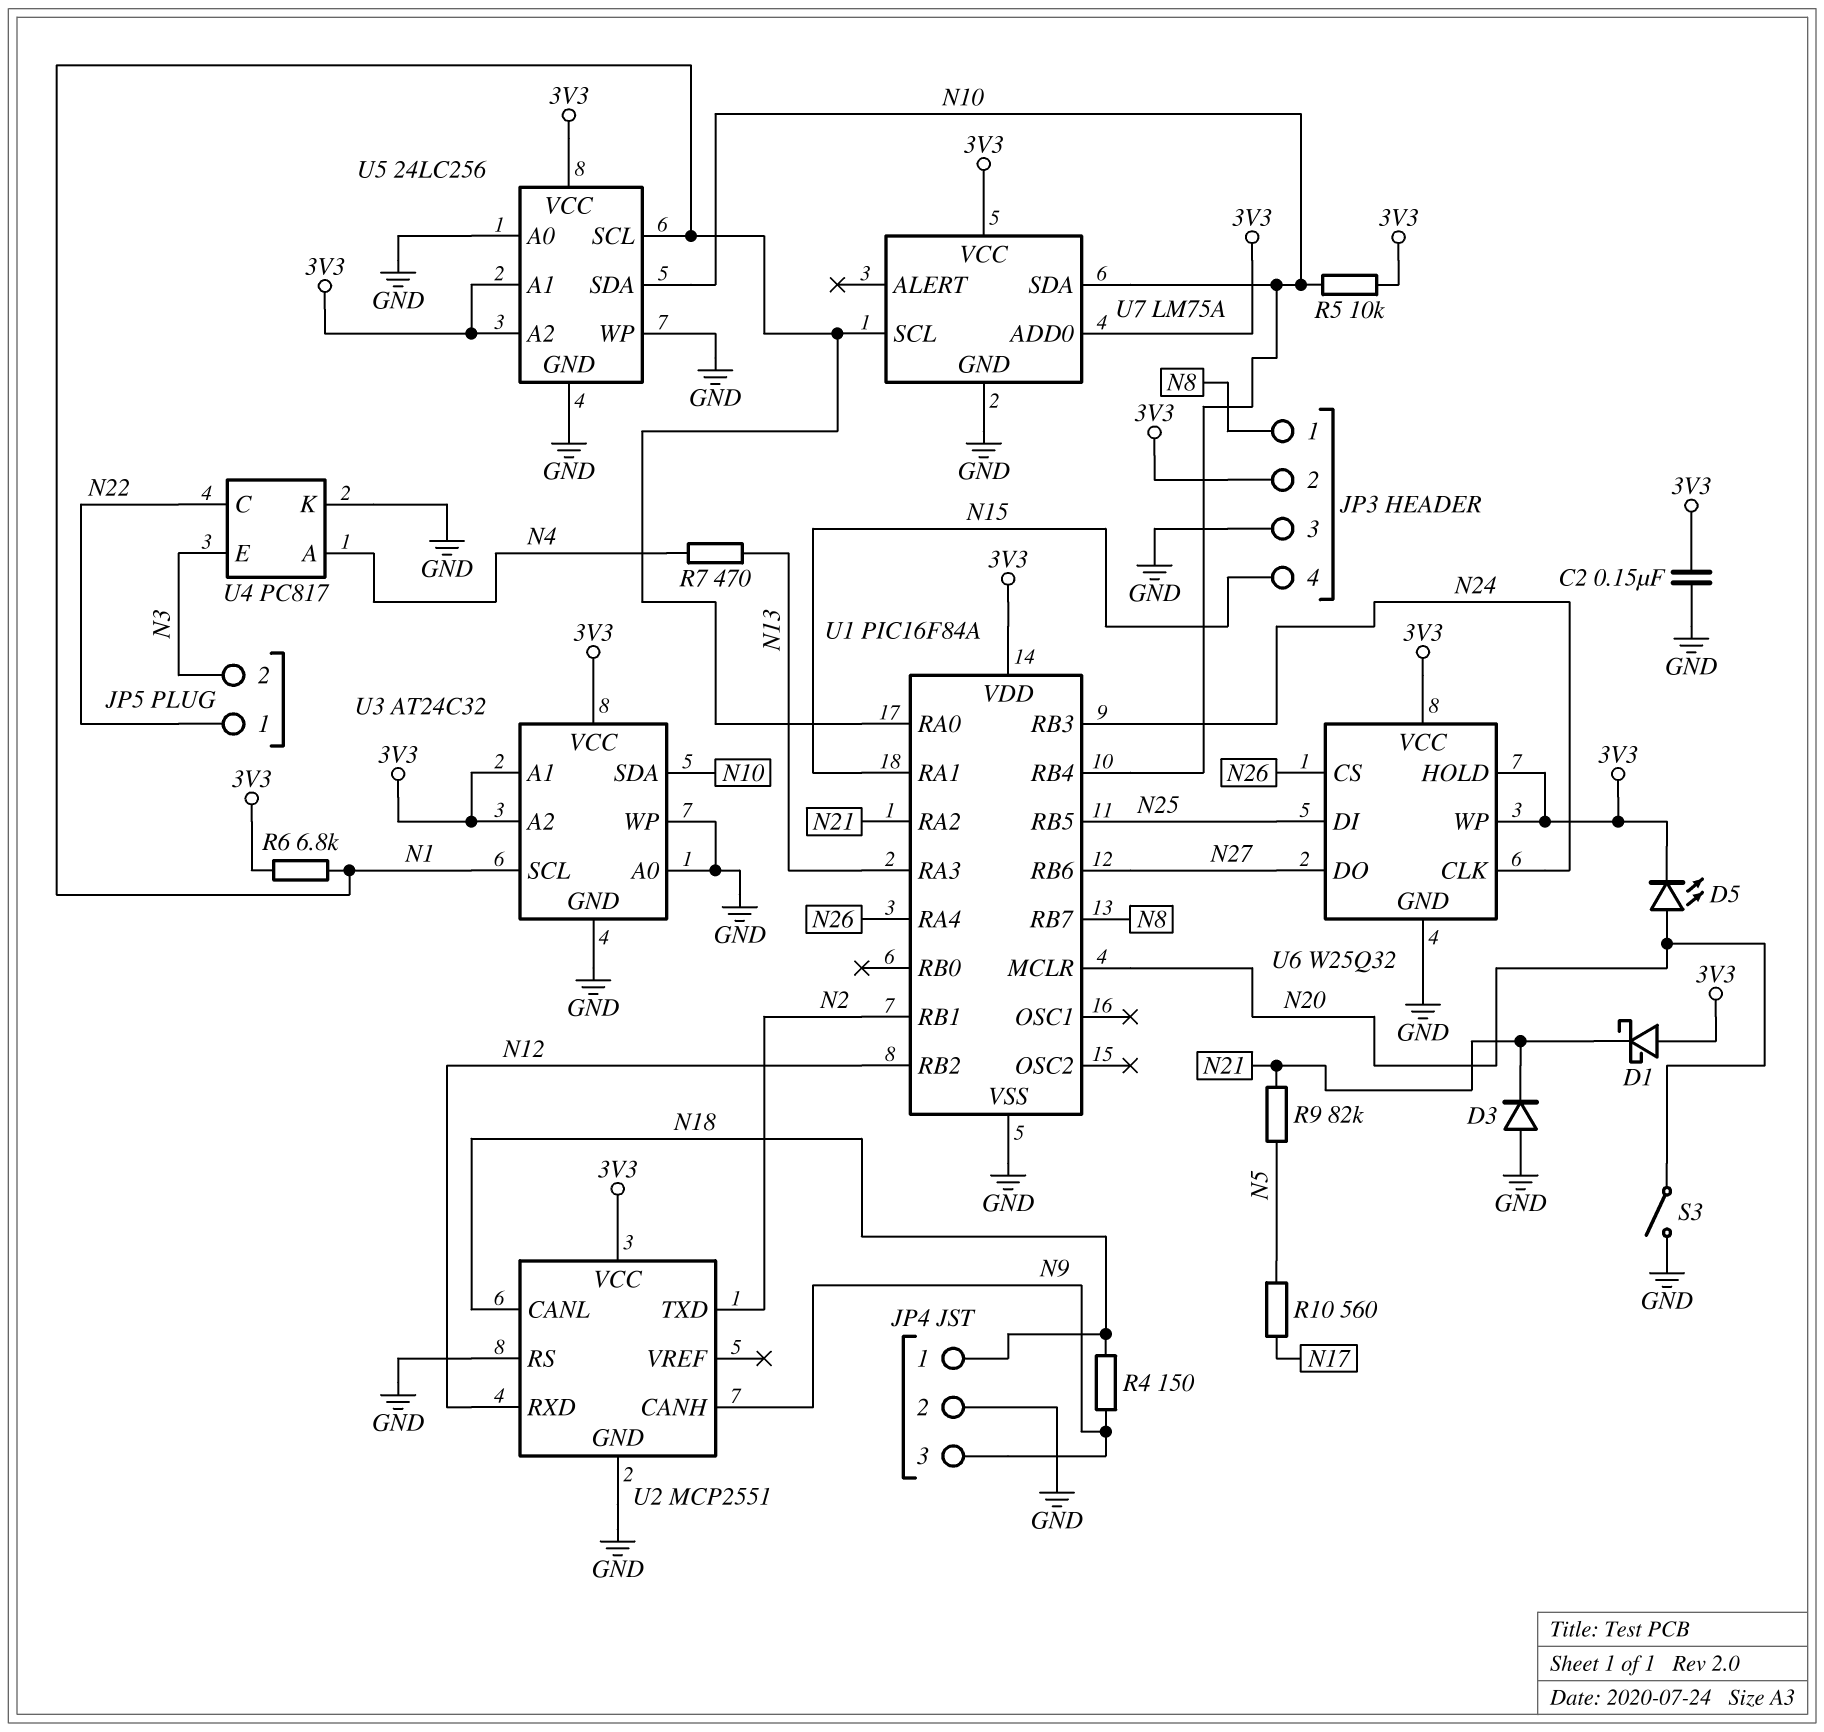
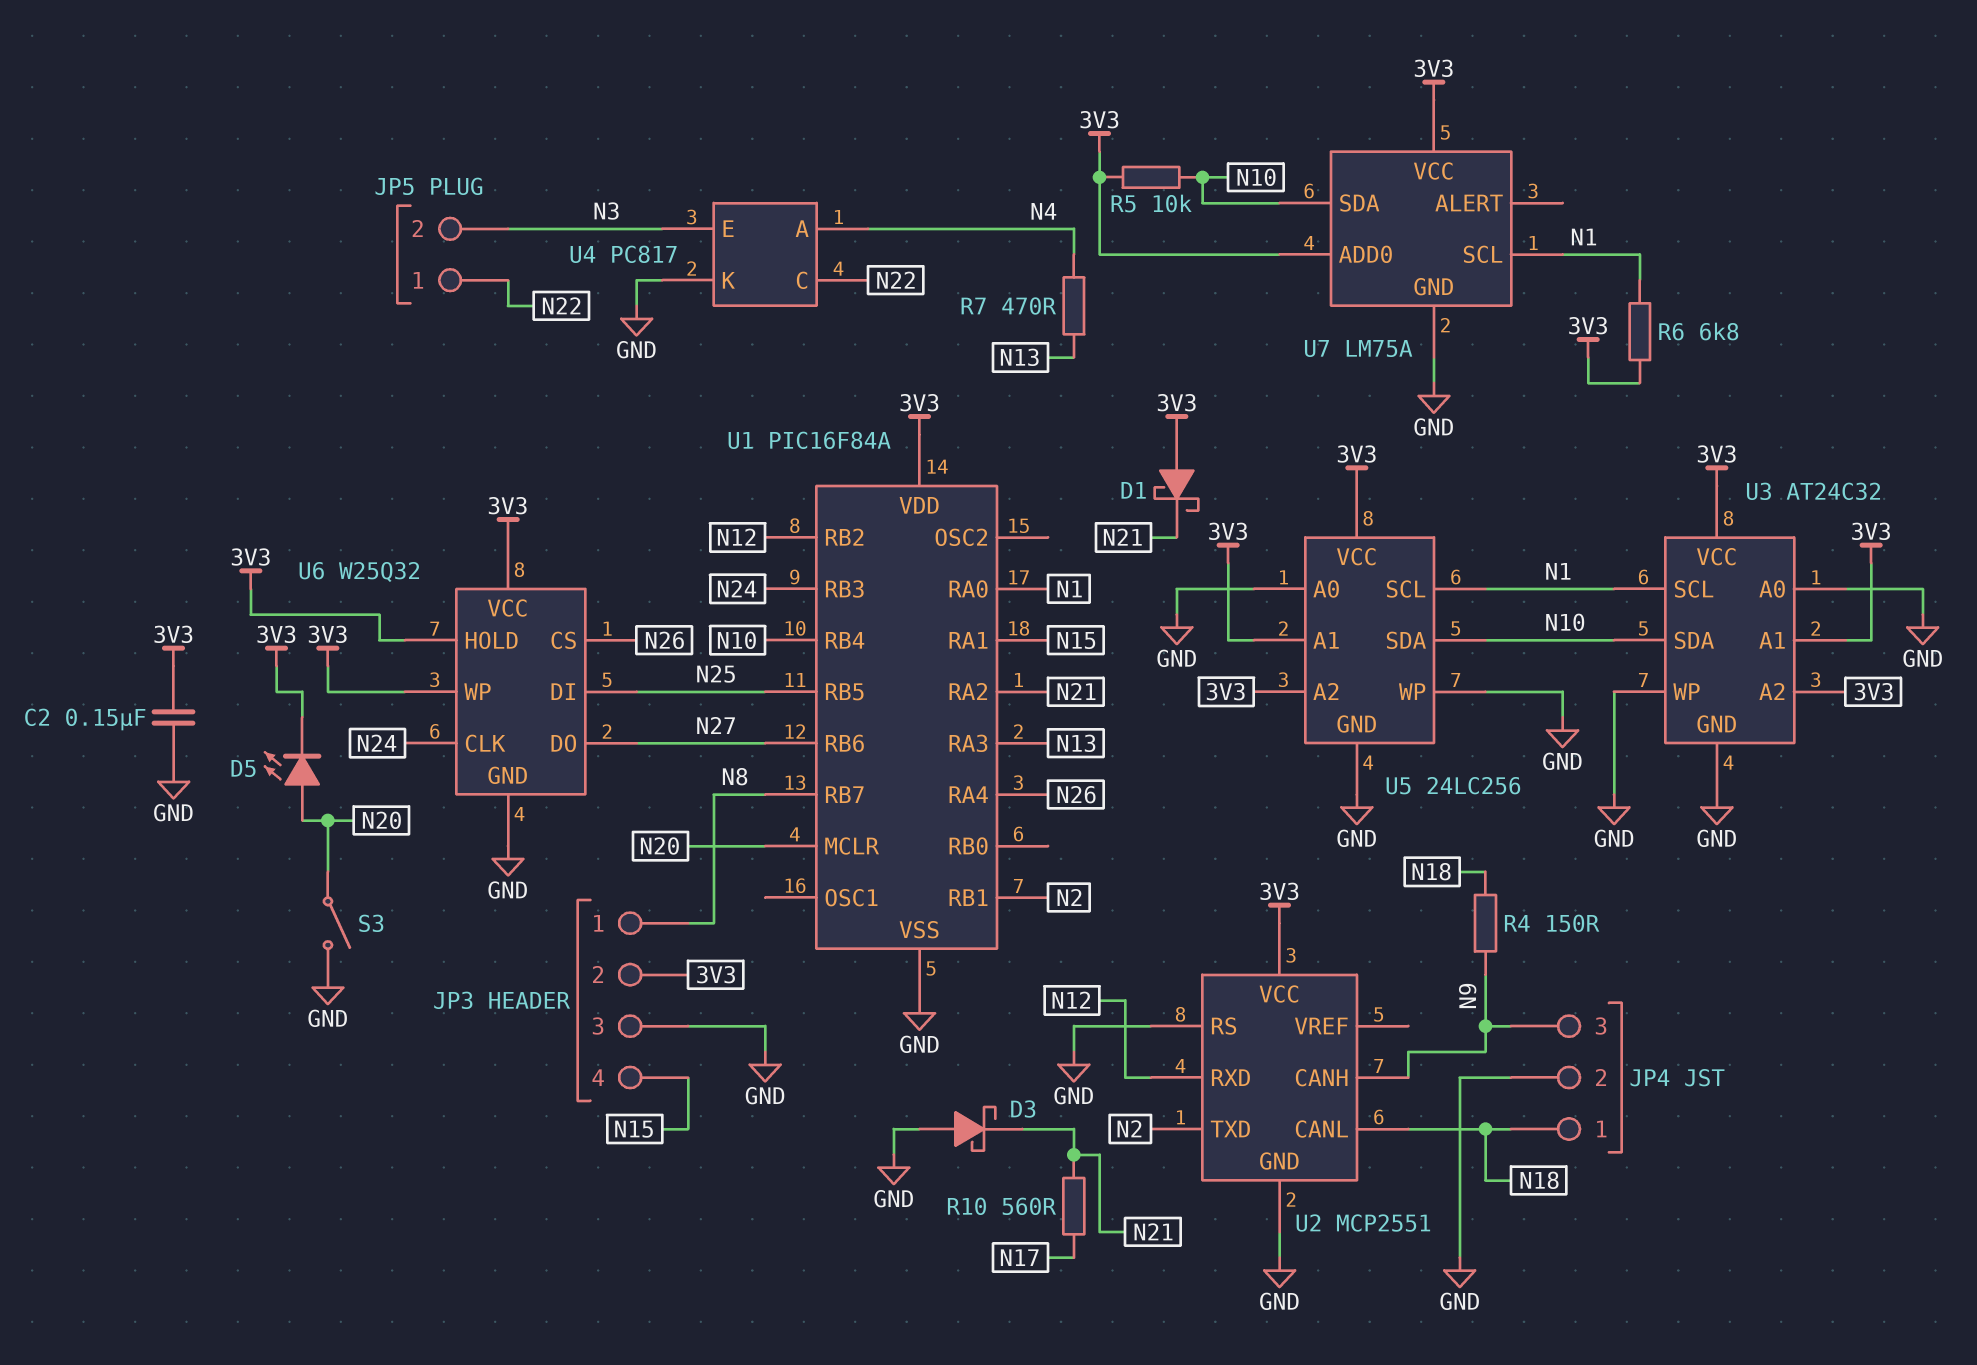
D3: diode (A GND, K N21) -> schottky (A GND, K N21)
R9: 82k (N5, N21) -> none
R10: 560 (N5, N17) -> 560 (N17, N21)

